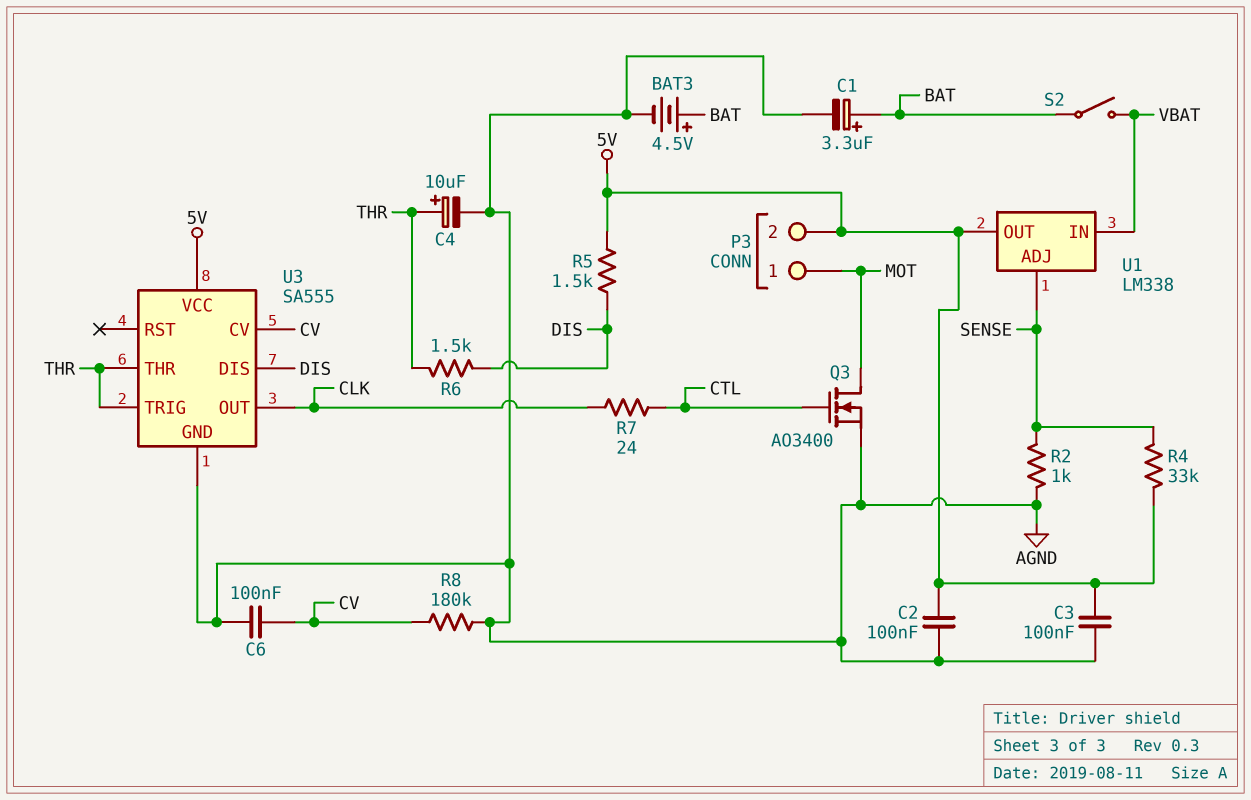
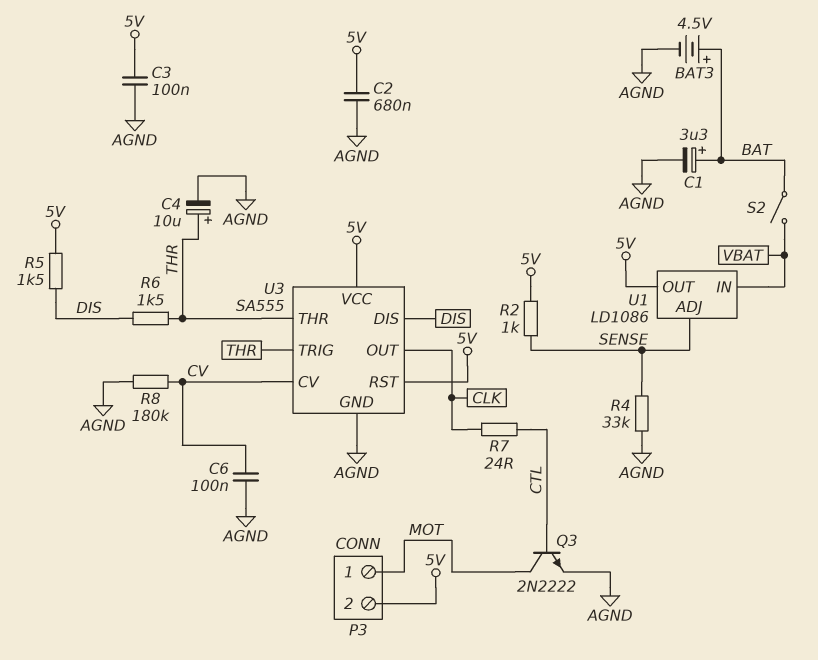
C2: 100nF (5V, AGND) -> 680nF (5V, AGND)
Q3: NMOS AO3400 (G CTL, D MOT, S AGND) -> NPN 2N2222 (B CTL, C MOT, E AGND)
R2: 1k (AGND, SENSE) -> 1k (5V, SENSE)
R4: 33k (5V, SENSE) -> 33k (AGND, SENSE)
U1: LM338 -> LD1086
U3 pin RST: none -> 5V

